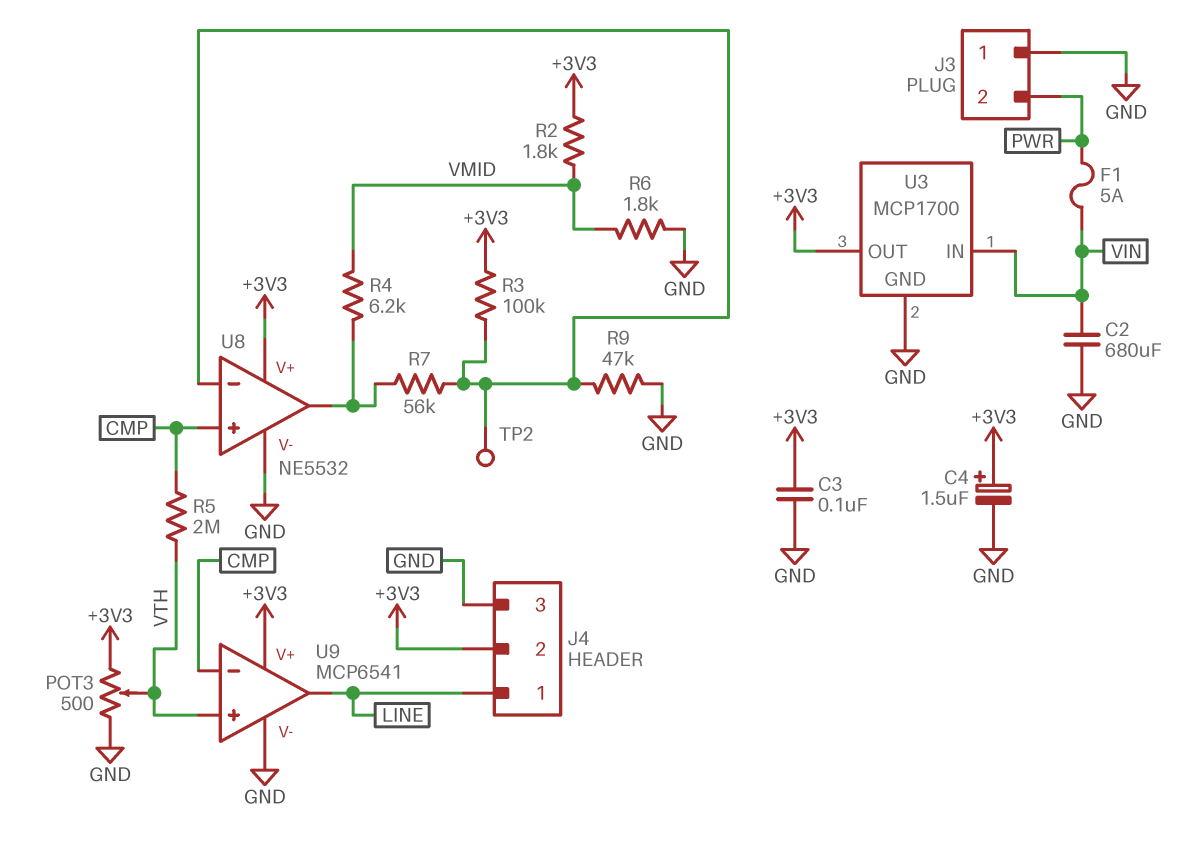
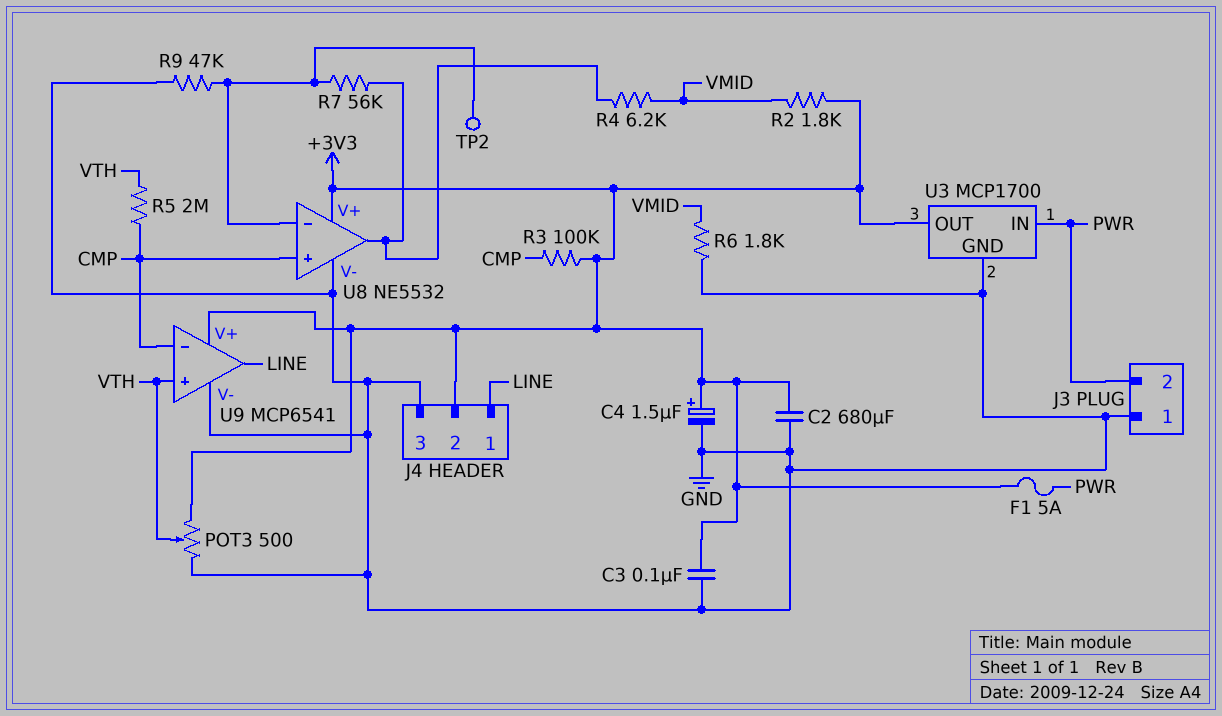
C2: 680uF (GND, VIN) -> 680uF (+3V3, GND)
F1: 5A (PWR, VIN) -> 5A (+3V3, PWR)
R3: 100k (+3V3, U8/in-) -> 100k (+3V3, CMP)
U3 pin IN: VIN -> PWR

